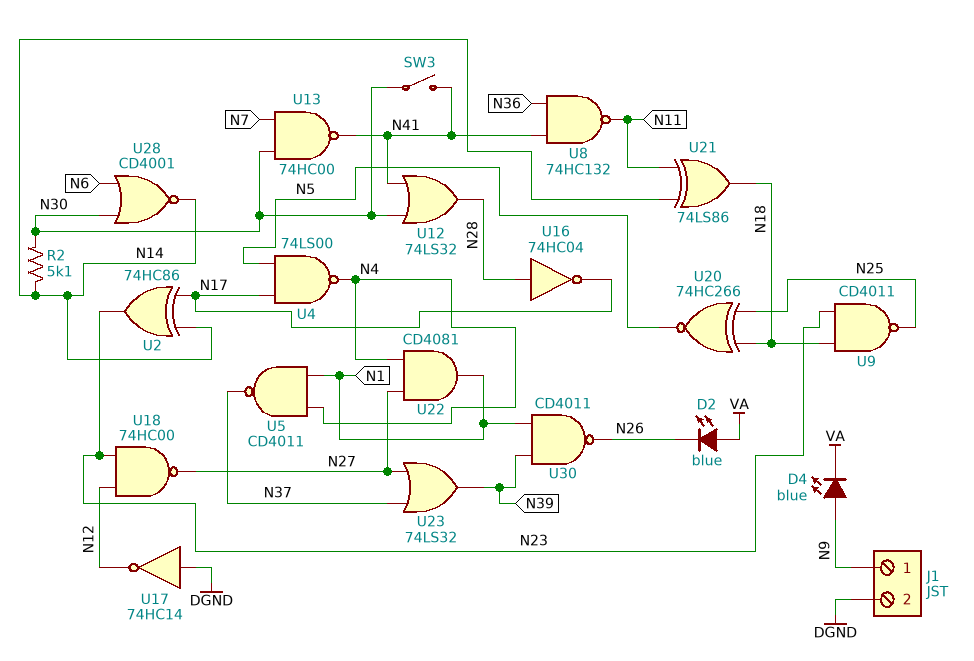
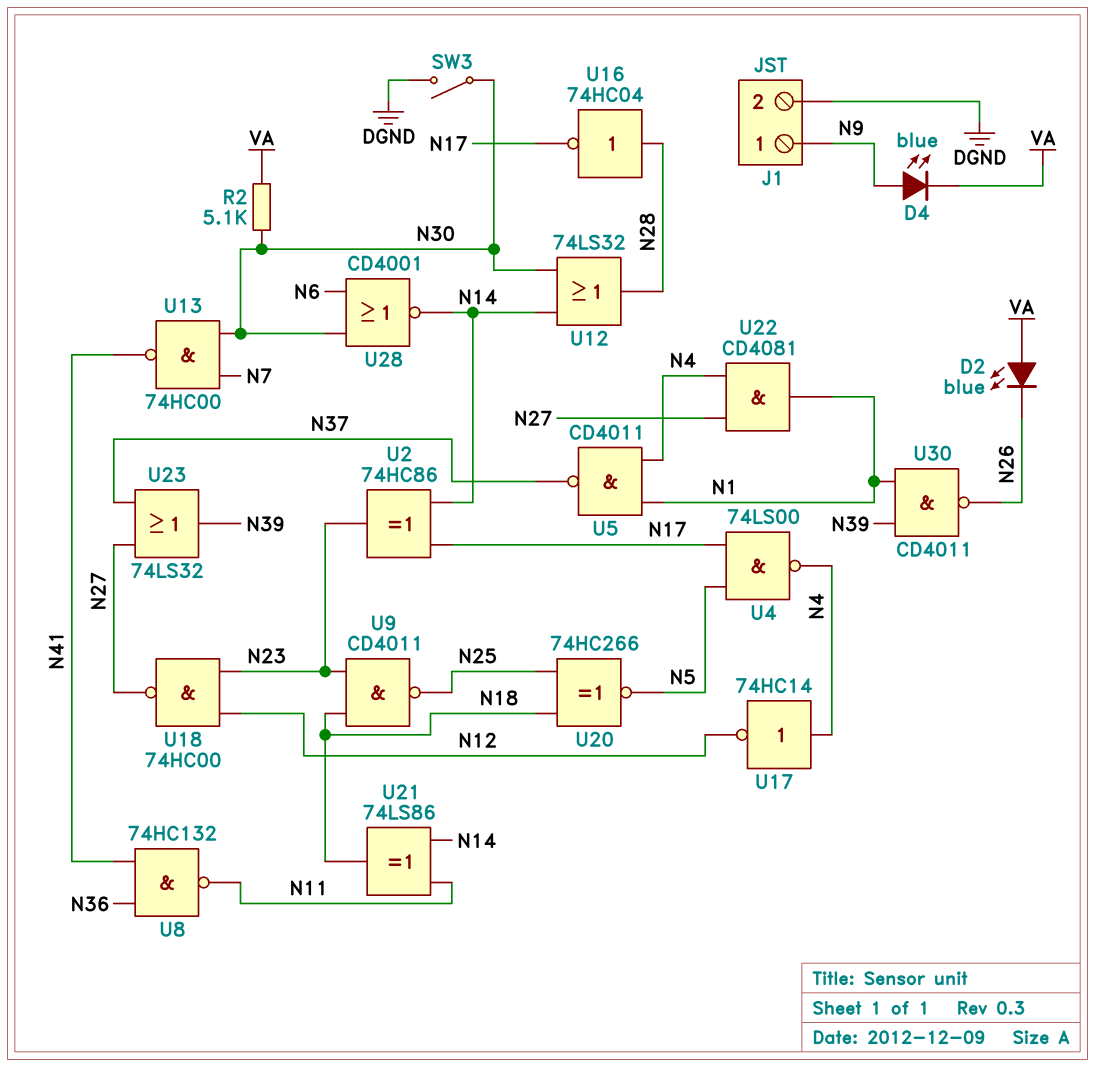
R2: 5.1k (N14, N30) -> 5.1k (N30, VA)
SW3: switch (N30, N41) -> switch (DGND, N30)
U12: OR 74LS32 (in N30, in N41, out N28) -> OR 74LS32 (in N14, in N30, out N28)
U17: NOT 74HC14 (in DGND, out N12) -> NOT 74HC14 (in N4, out N12)

